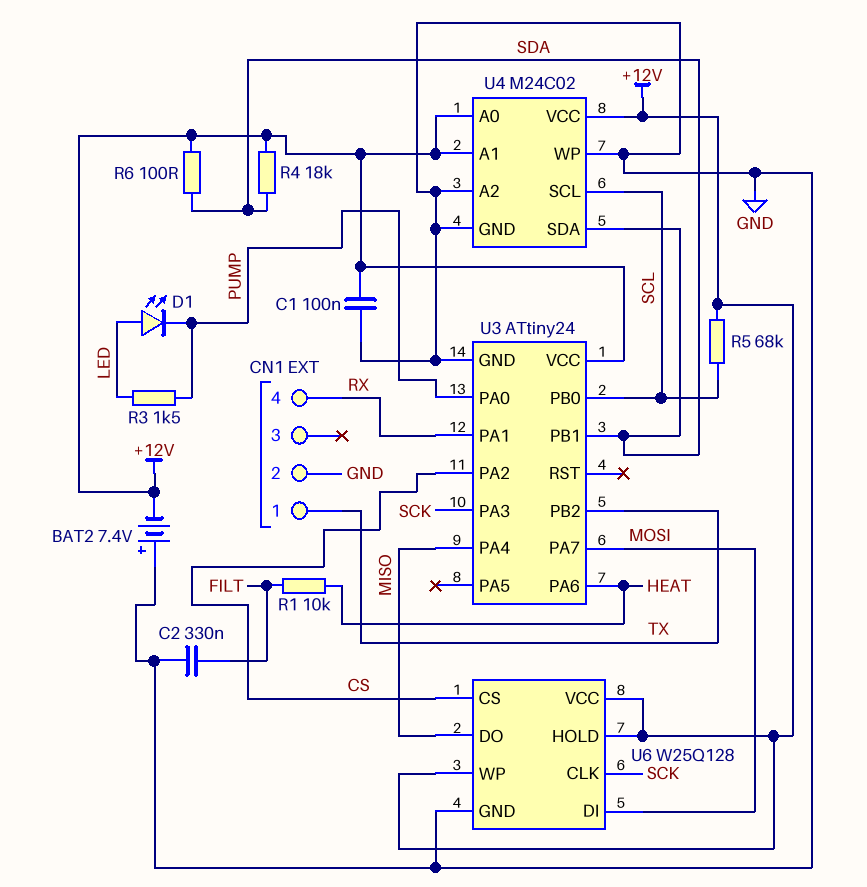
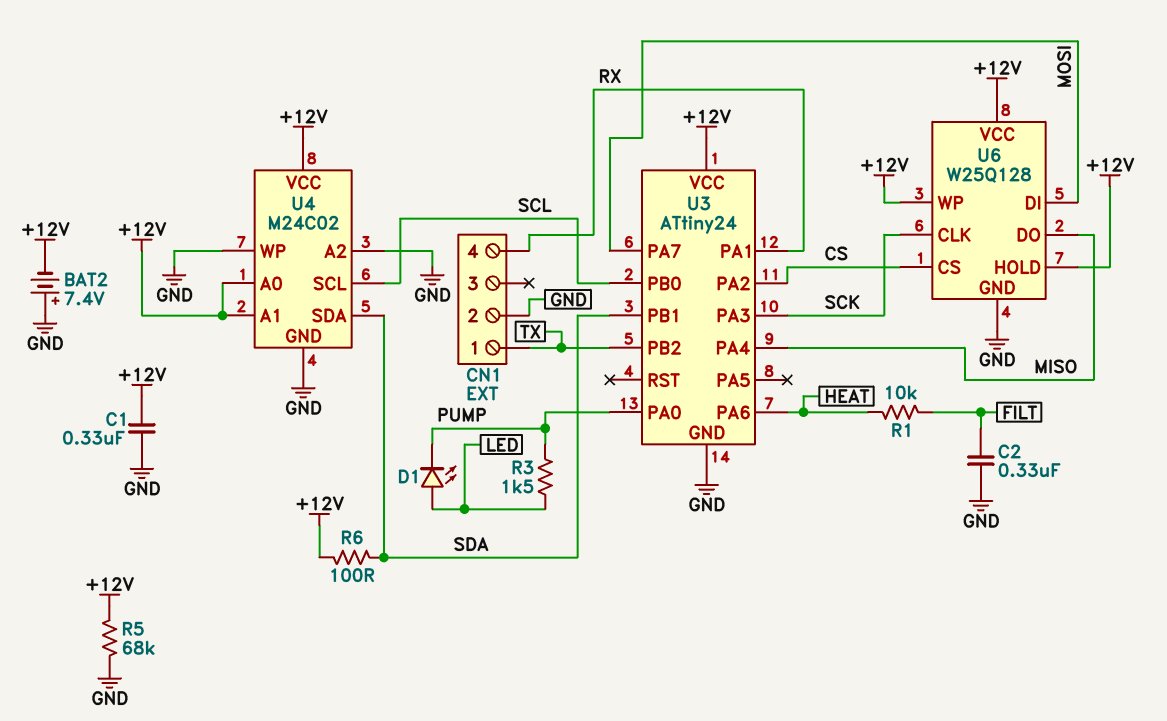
C1: 100nF (+12V, GND) -> 330nF (+12V, GND)
R4: 18k (+12V, SDA) -> none
R5: 68k (+12V, SCL) -> 68k (+12V, GND)

